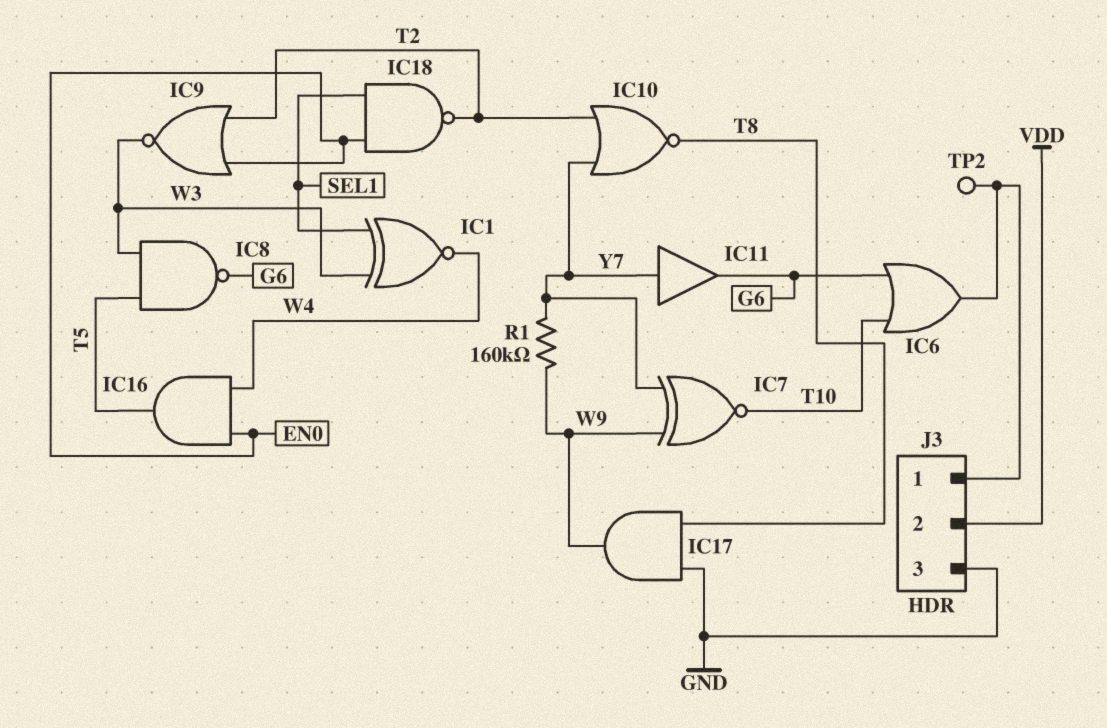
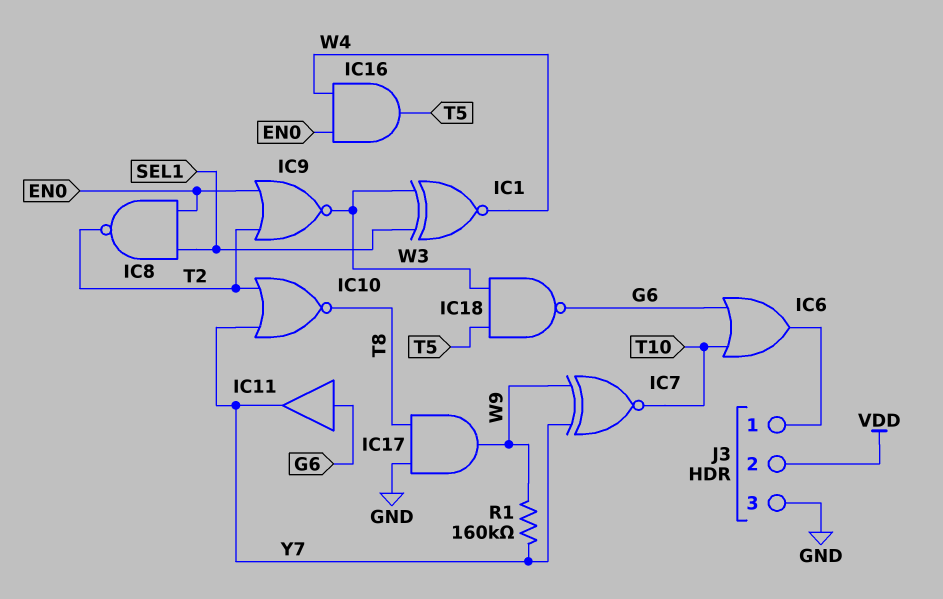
IC8: NAND (in T5, in W3, out G6) -> NAND (in EN0, in SEL1, out T2)
IC11: buffer (in Y7, out G6) -> buffer (in G6, out Y7)
IC18: NAND (in EN0, in SEL1, out T2) -> NAND (in T5, in W3, out G6)
TP2: test point (J3/1) -> none

